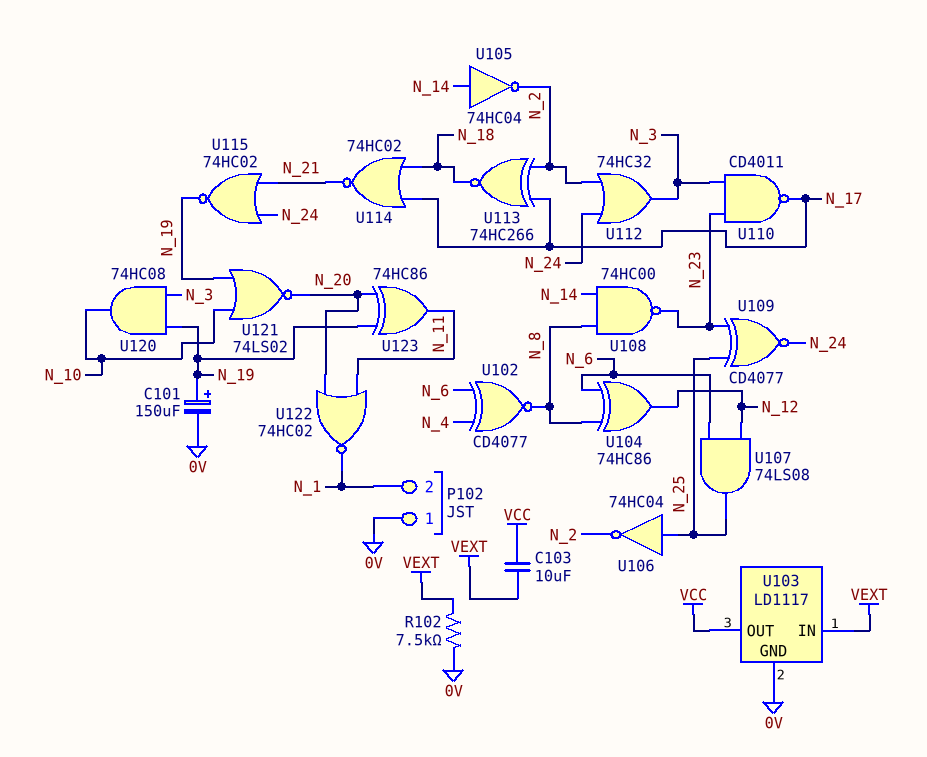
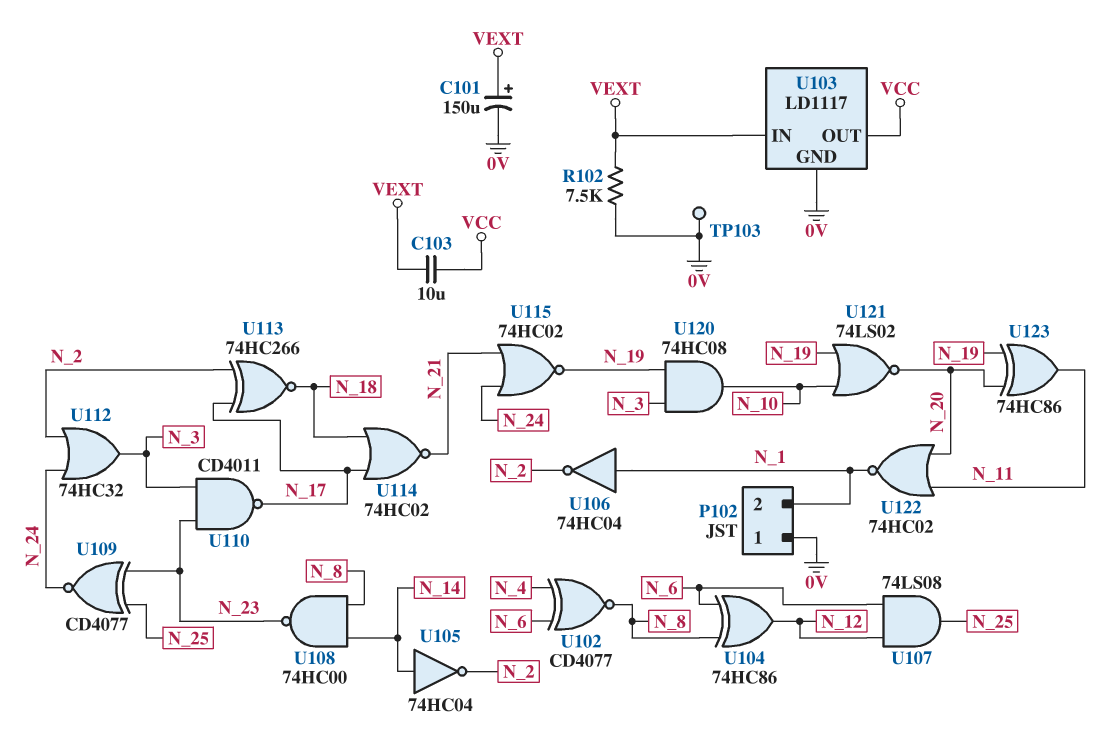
C101: 150uF (plus N_19, minus 0V) -> 150uF (plus VEXT, minus 0V)
TP103: none -> test point (0V)
U106: NOT 74HC04 (in N_25, out N_2) -> NOT 74HC04 (in N_1, out N_2)

